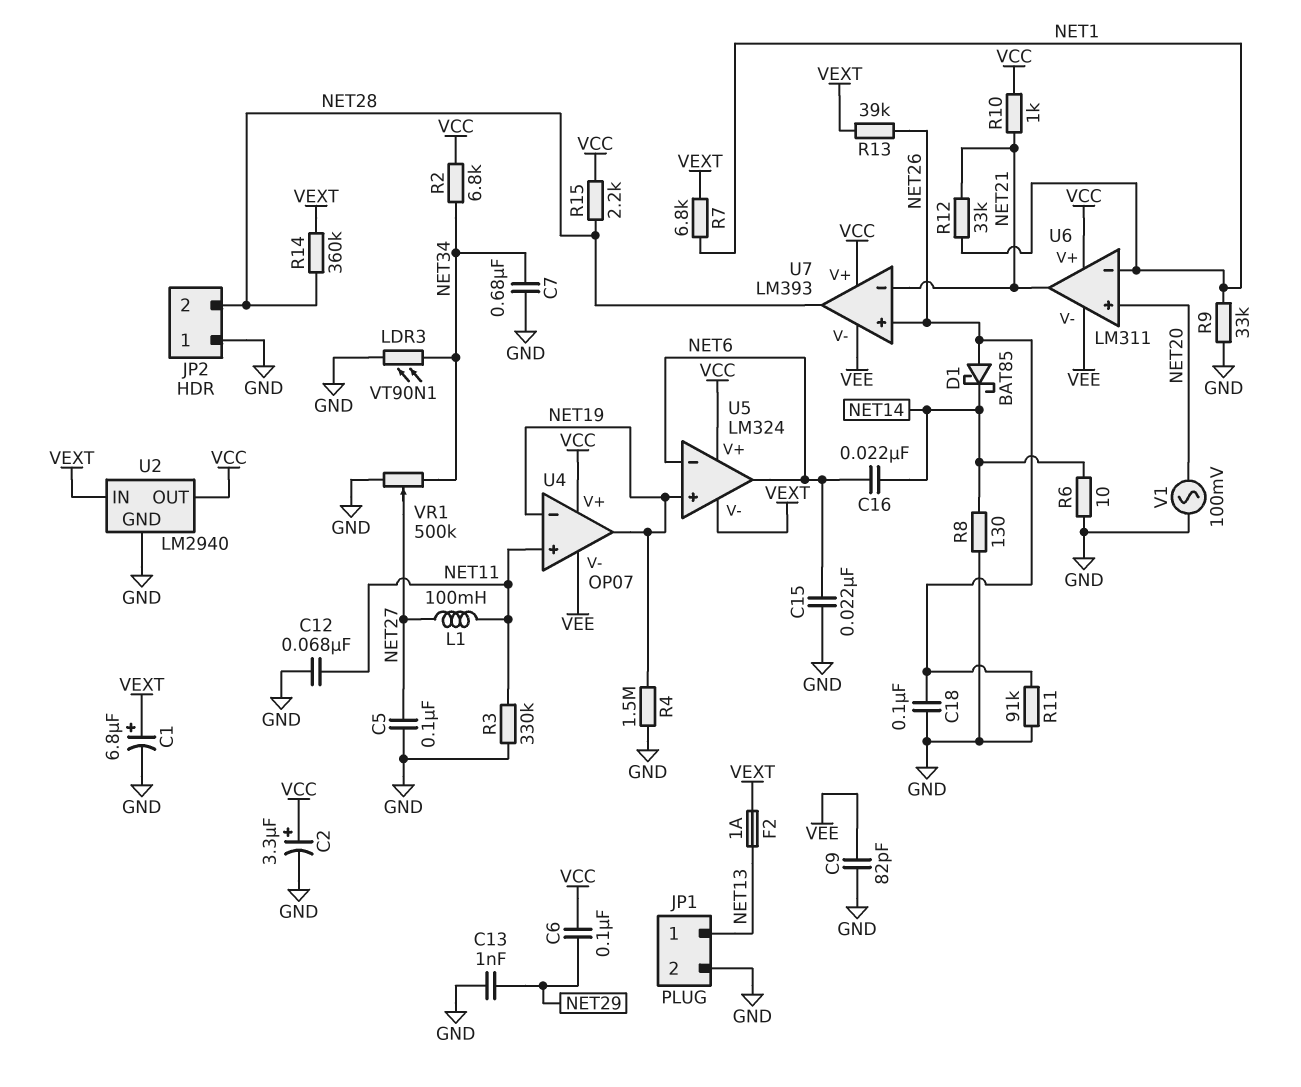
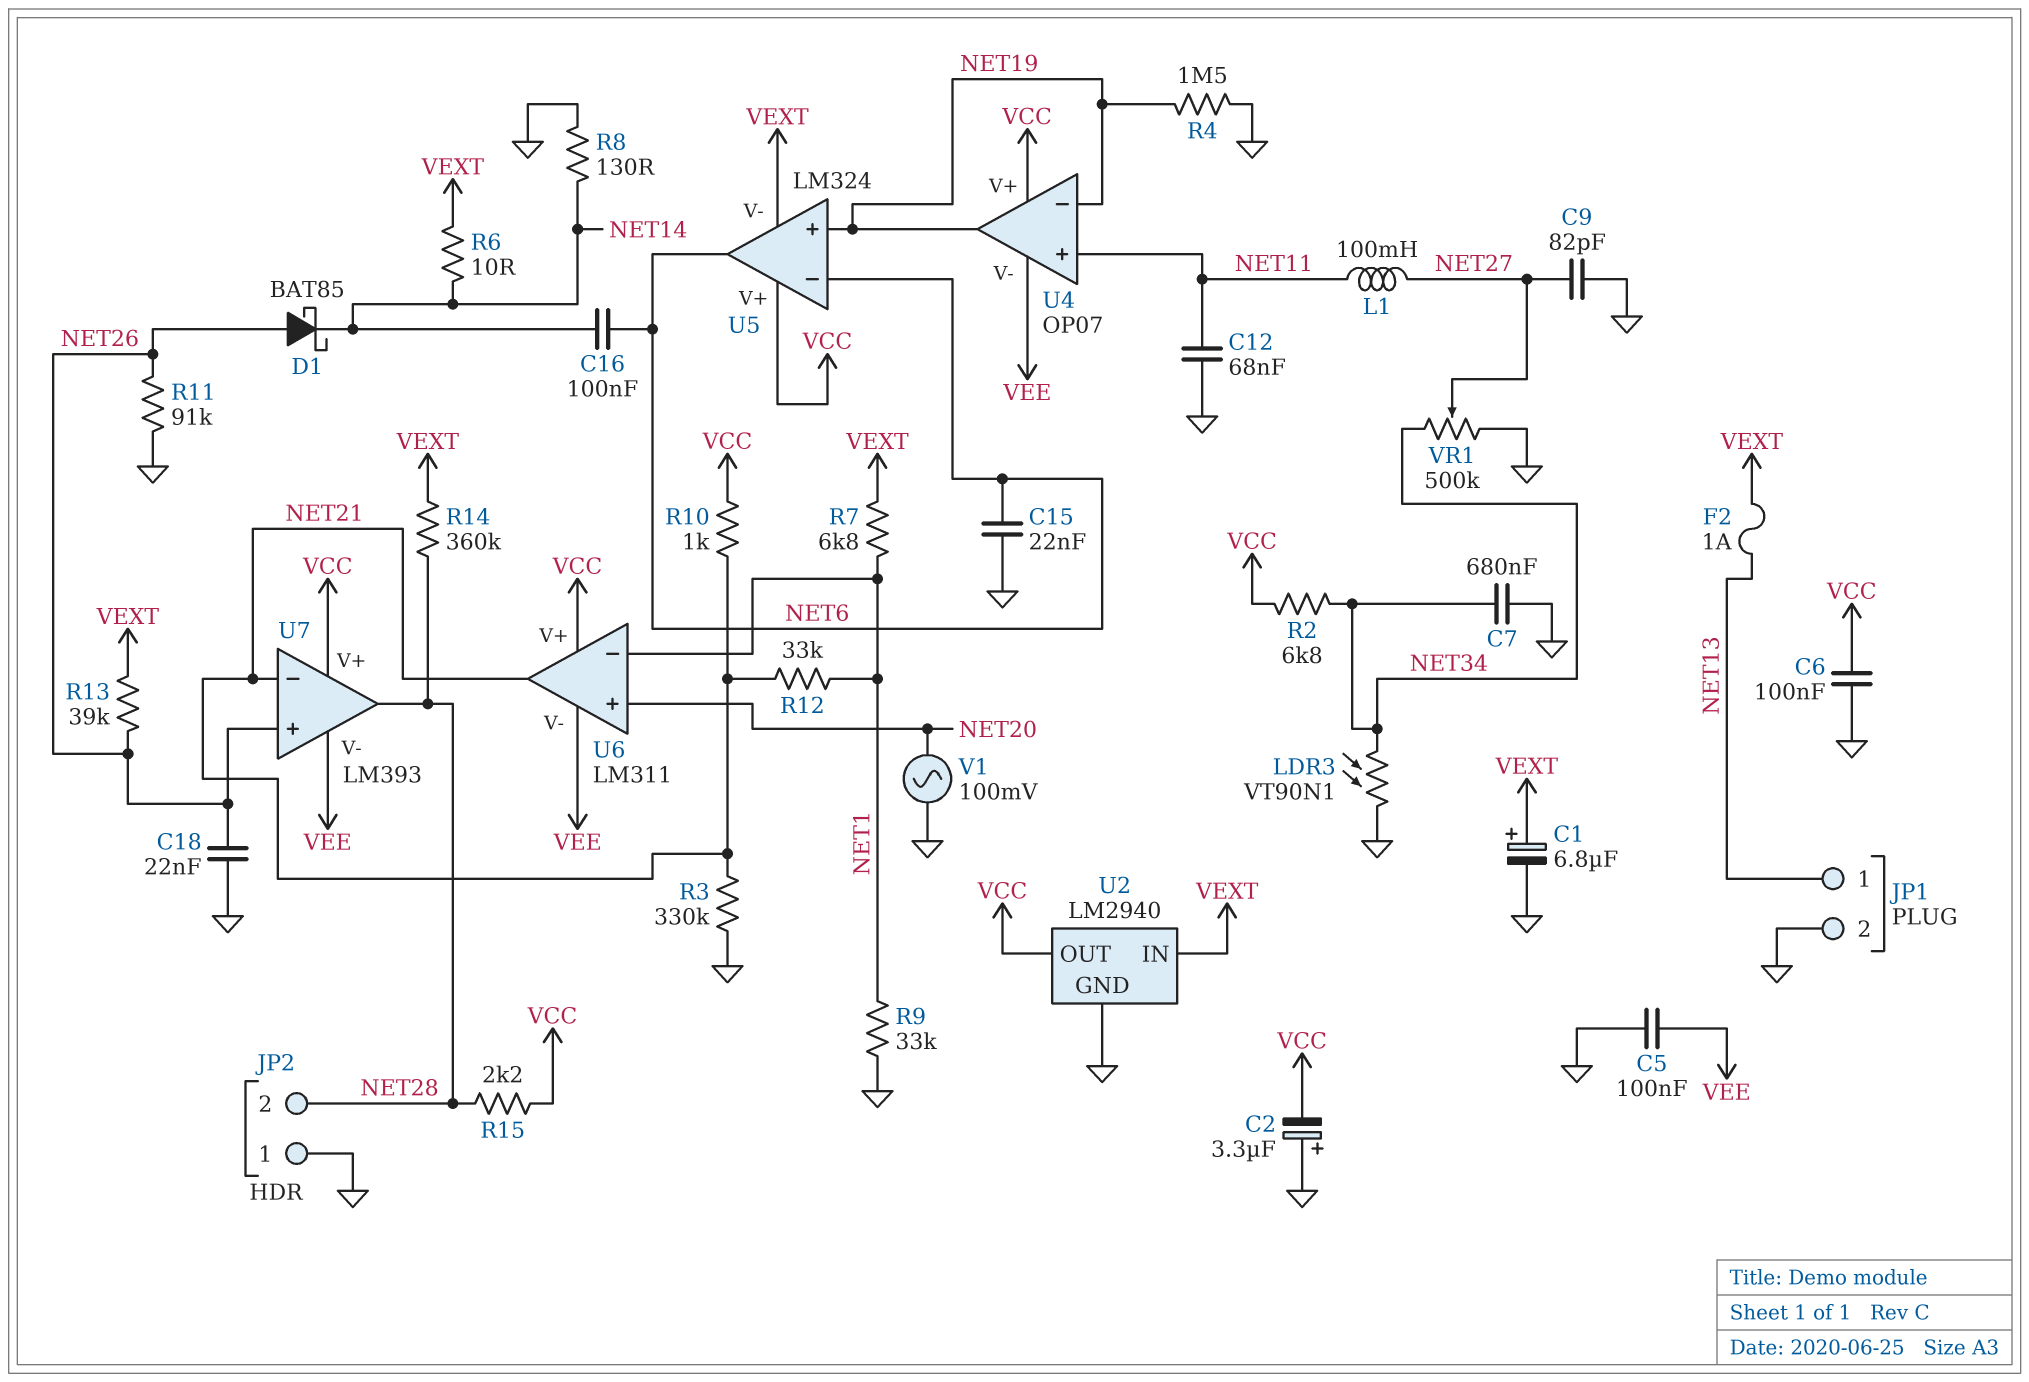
C2: 3.3uF (plus VCC, minus GND) -> 3.3uF (plus GND, minus VCC)
C5: 100nF (GND, NET27) -> 100nF (GND, VEE)
C6: 100nF (NET29, VCC) -> 100nF (GND, VCC)
C9: 82pF (GND, VEE) -> 82pF (GND, NET27)
C13: 1nF (GND, NET29) -> none
C16: 22nF (NET6, NET14) -> 100nF (NET6, NET14)
C18: 100nF (GND, NET26) -> 22nF (GND, NET26)
R3: 330k (GND, NET11) -> 330k (GND, NET21)
R6: 10 (GND, NET14) -> 10 (NET14, VEXT)

